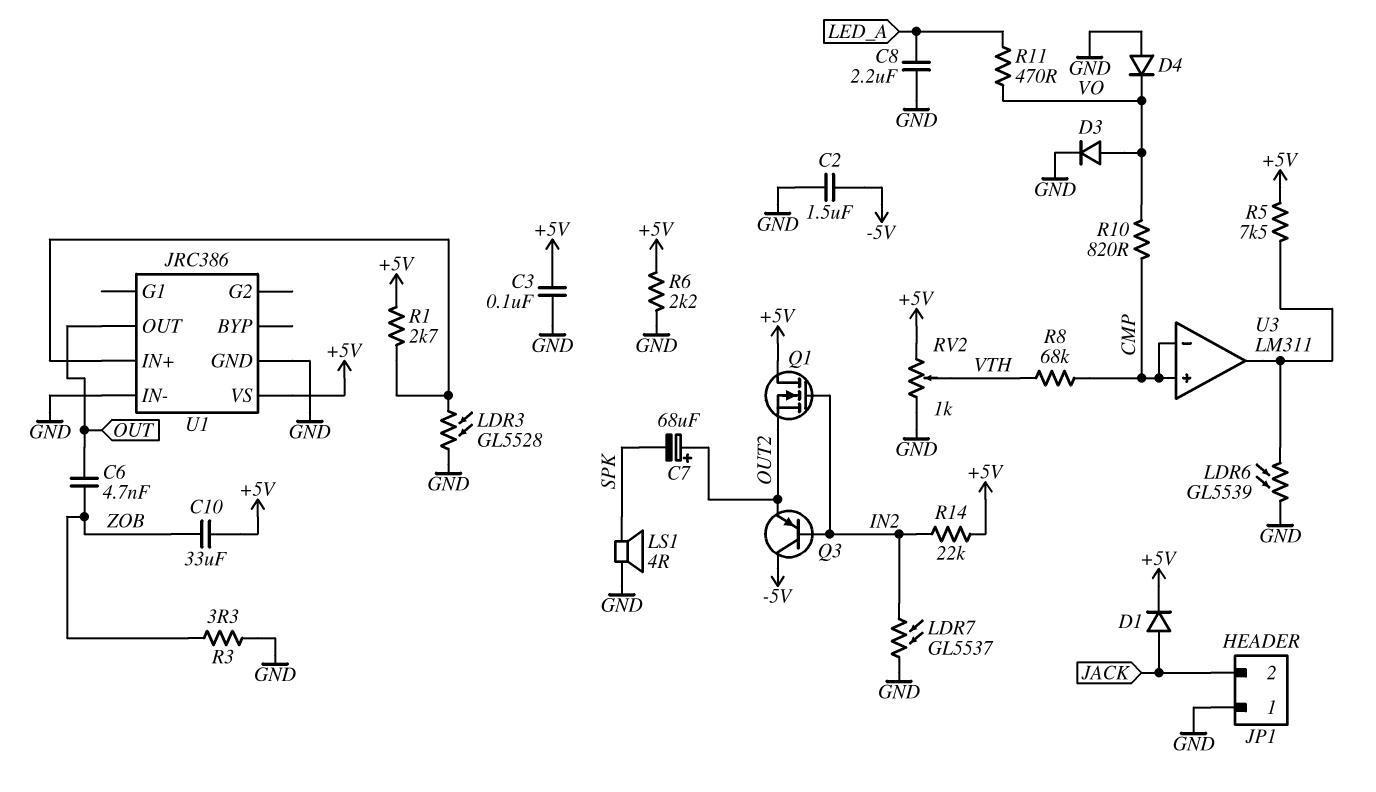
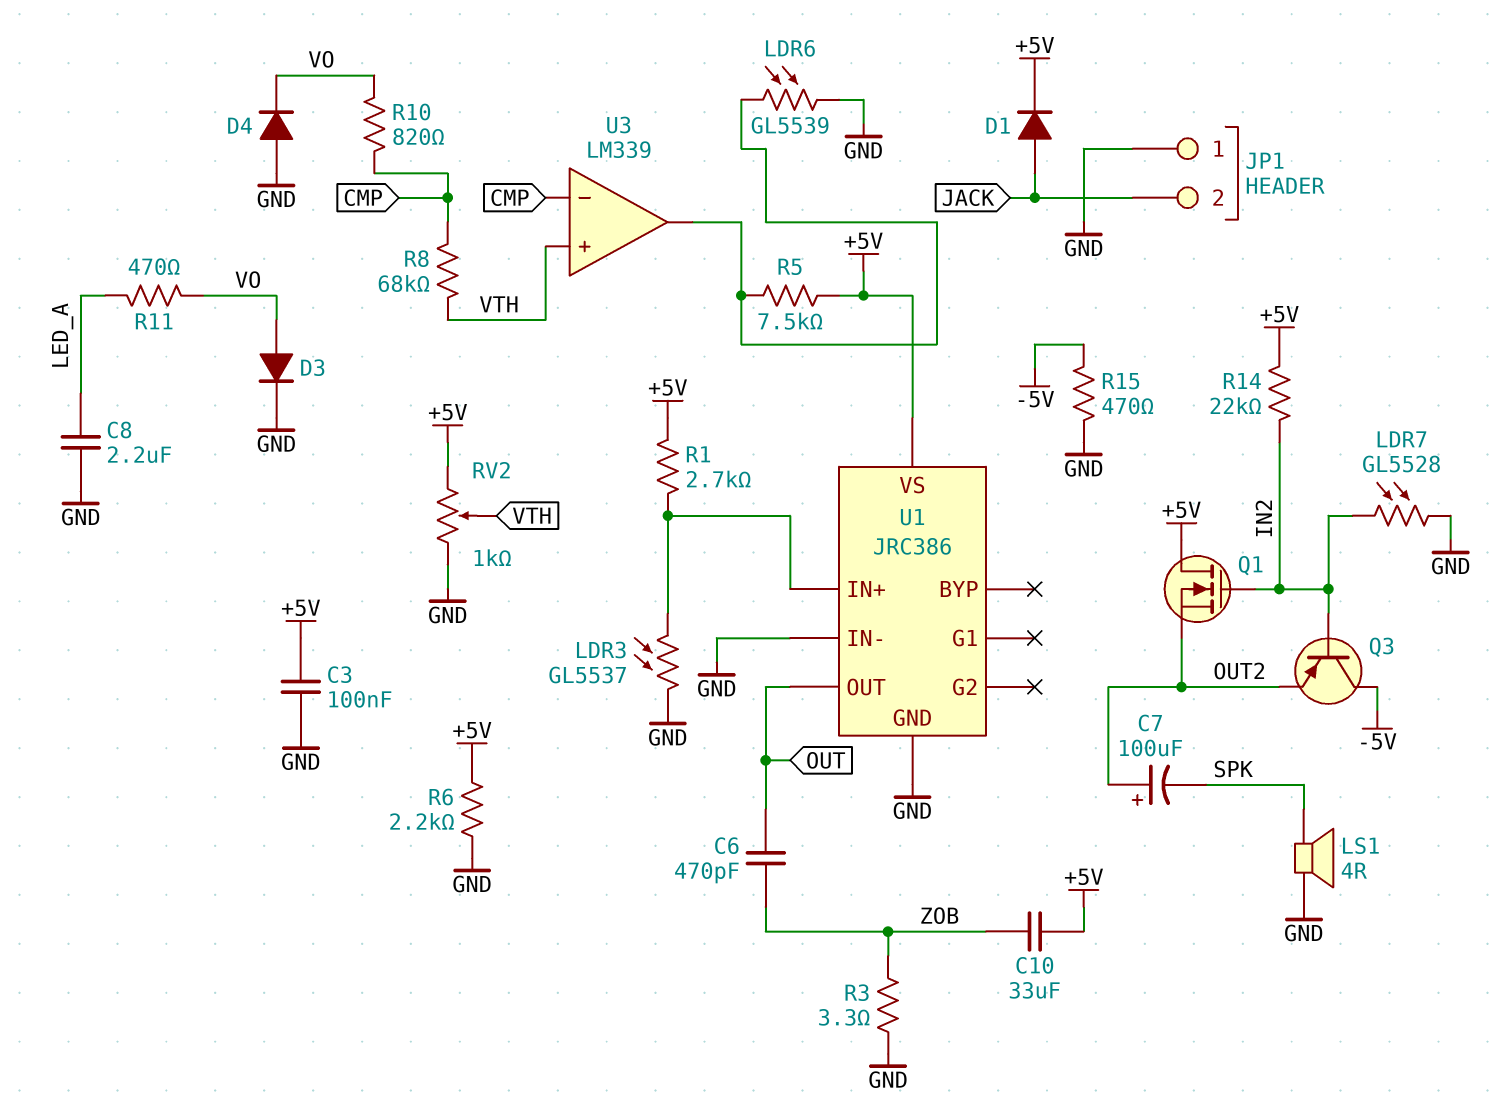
C2: 1.5uF (-5V, GND) -> none
C6: 4.7nF (OUT, ZOB) -> 470pF (OUT, ZOB)
C7: 68uF (plus OUT2, minus SPK) -> 100uF (plus OUT2, minus SPK)
LDR3: GL5528 (GND, U1/IN+) -> GL5537 (GND, U1/IN+)
LDR7: GL5537 (GND, IN2) -> GL5528 (GND, IN2)
R15: none -> 470 (-5V, GND)
U3: LM311 -> LM339
U3 pin in+: CMP -> VTH

